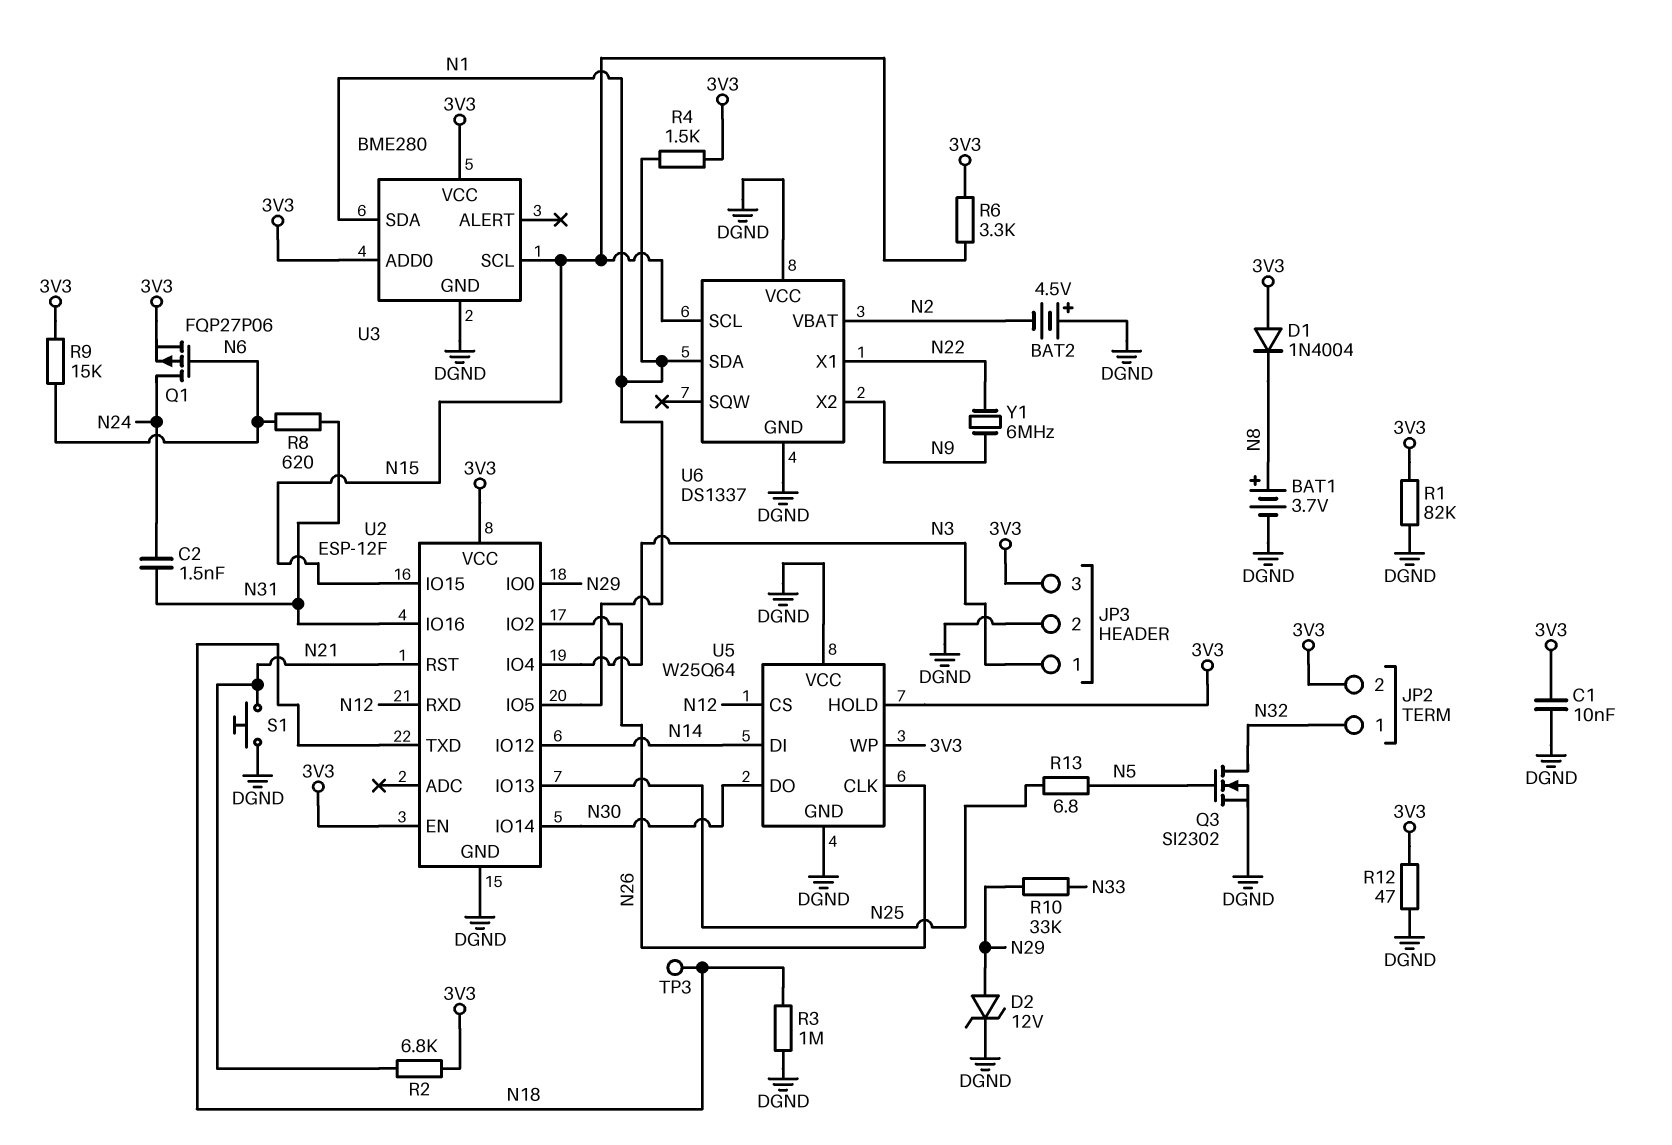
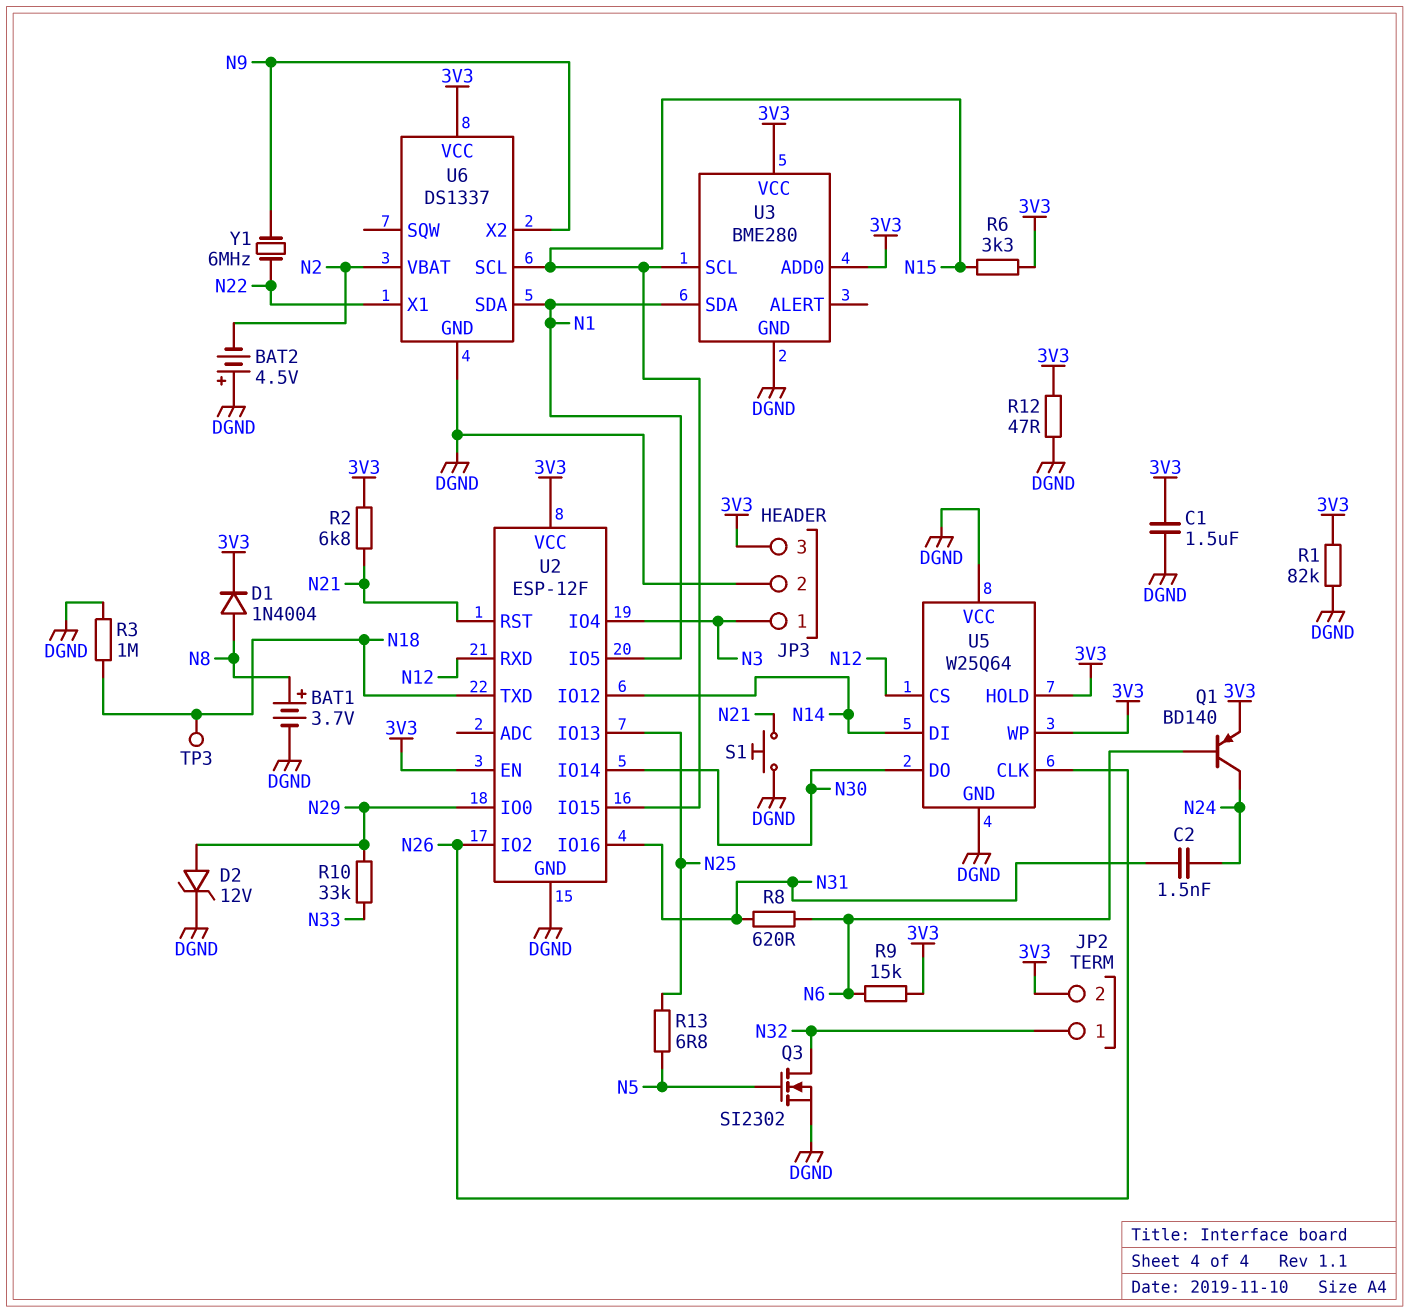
C1: 10nF (3V3, DGND) -> 1.5uF (3V3, DGND)
D1: diode 1N4004 (A 3V3, K N8) -> diode 1N4004 (A N8, K 3V3)
Q1: PMOS FQP27P06 (G N6, D N24, S 3V3) -> PNP BD140 (B N6, C N24, E 3V3)
R4: 1.5k (3V3, N1) -> none
U6 pin VCC: DGND -> 3V3

